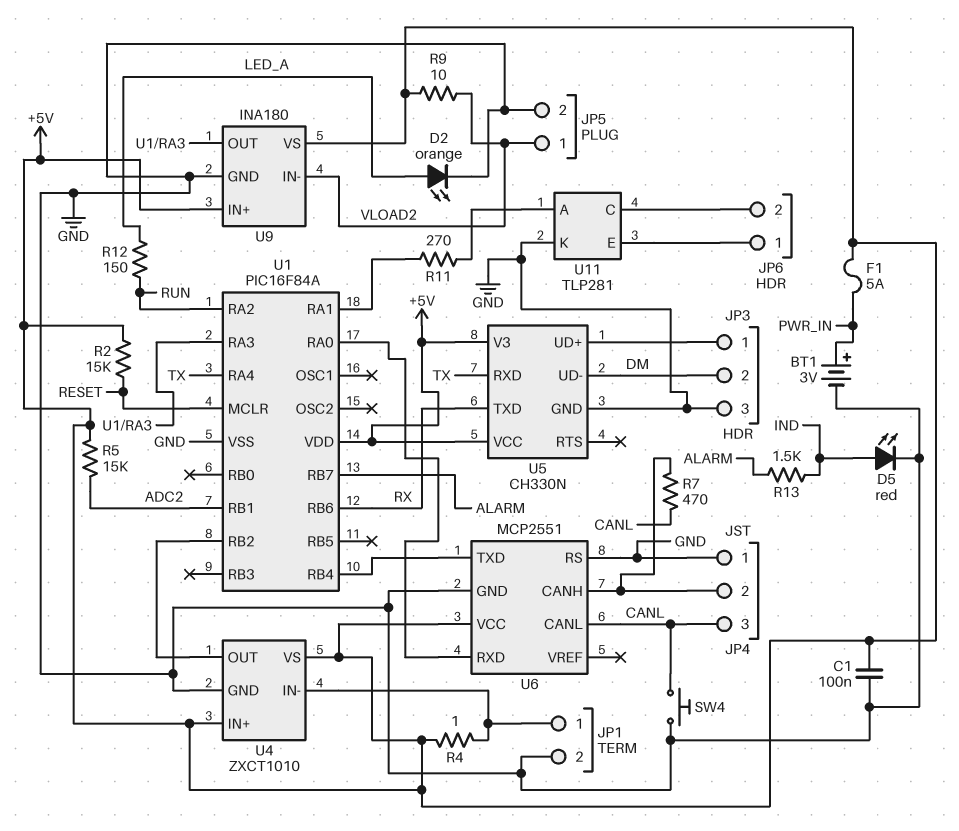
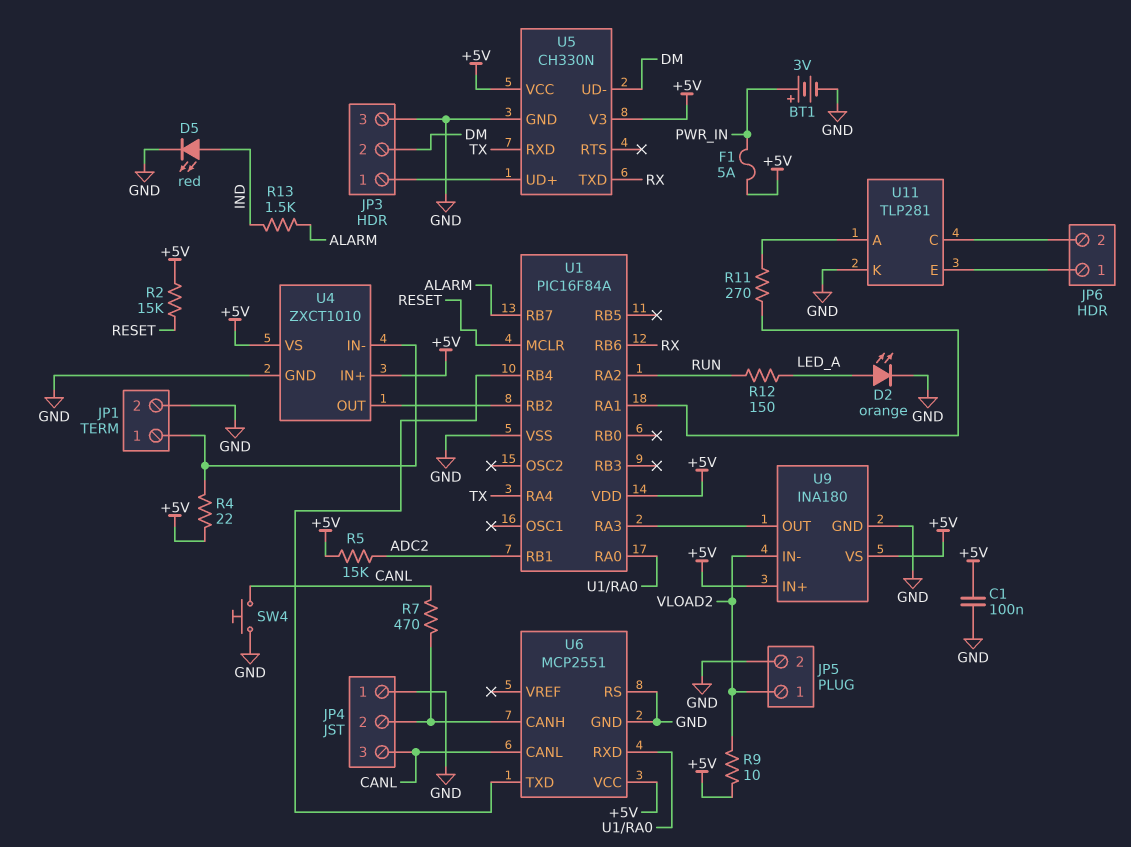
R4: 1 (+5V, JP1/1) -> 22 (+5V, JP1/1)

